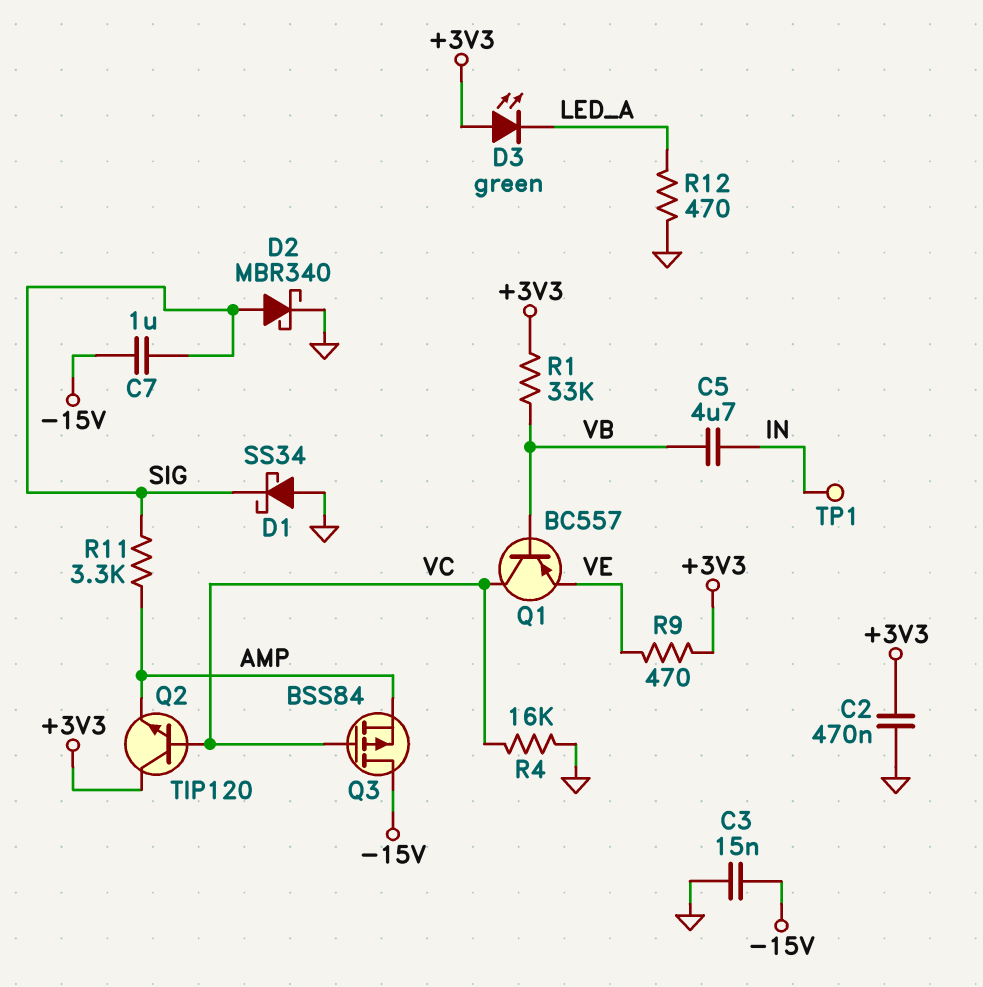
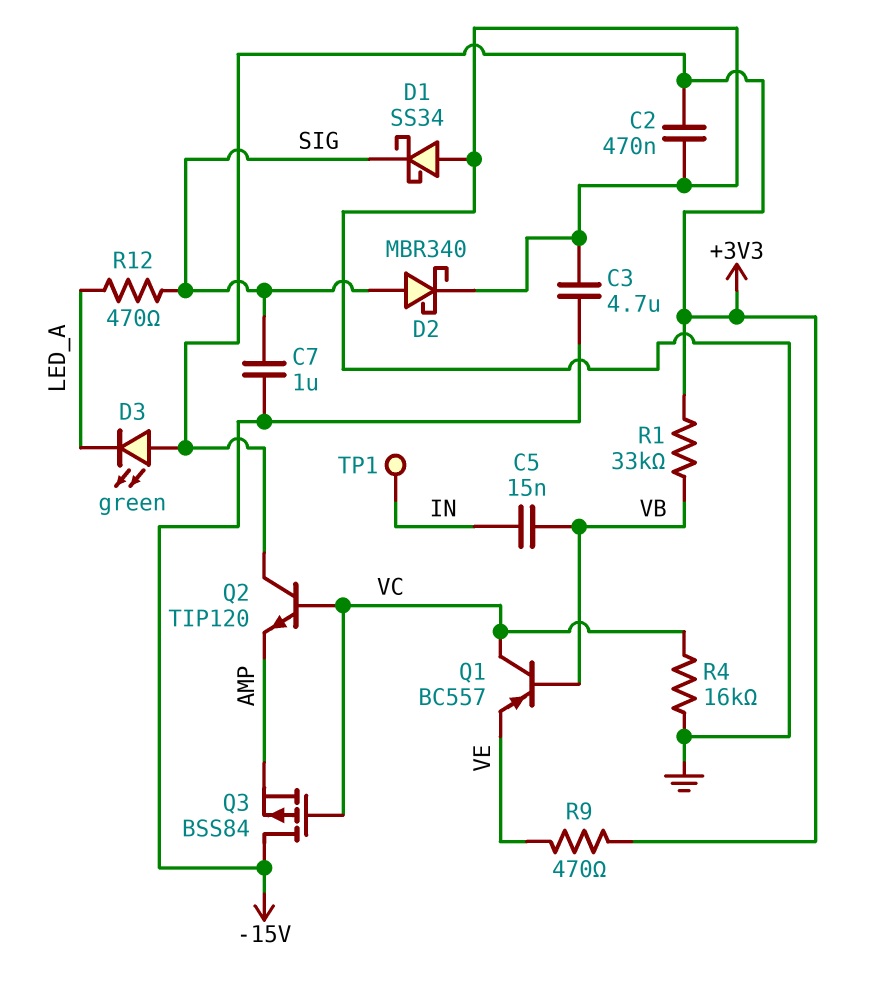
C3: 15nF (-15V, GND) -> 4.7uF (-15V, GND)
C5: 4.7uF (IN, VB) -> 15nF (IN, VB)
R11: 3.3k (AMP, SIG) -> none
R12: 470 (GND, LED_A) -> 470 (LED_A, SIG)

